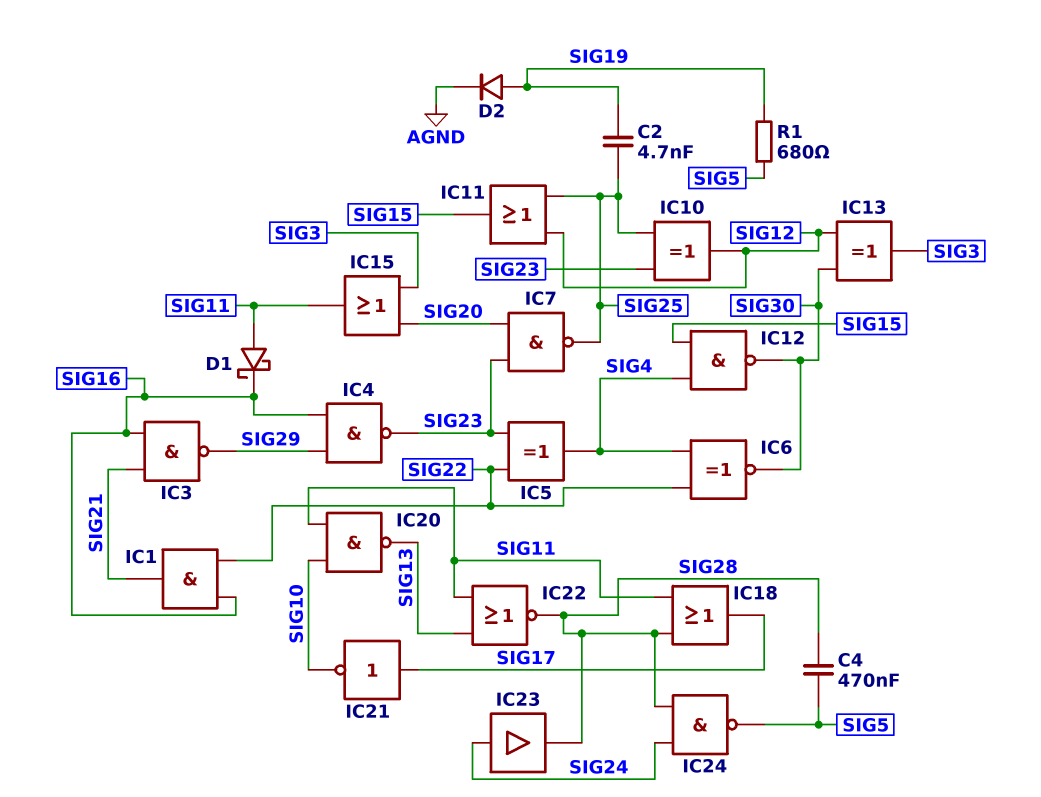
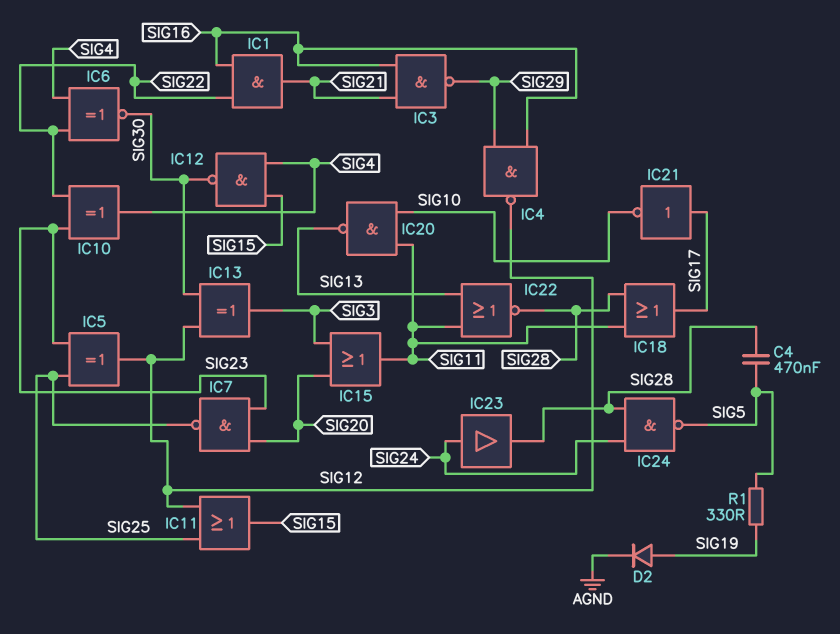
C2: 4.7nF (SIG19, SIG25) -> none
D1: schottky (A SIG11, K SIG16) -> none
IC4: NAND (in SIG16, in SIG29, out SIG23) -> NAND (in SIG16, in SIG29, out SIG12)
IC5: XOR (in SIG22, in SIG23, out SIG4) -> XOR (in SIG23, in SIG25, out SIG12)
IC10: XOR (in SIG23, in SIG25, out SIG12) -> XOR (in SIG22, in SIG23, out SIG4)
R1: 680 (SIG5, SIG19) -> 330 (SIG5, SIG19)

